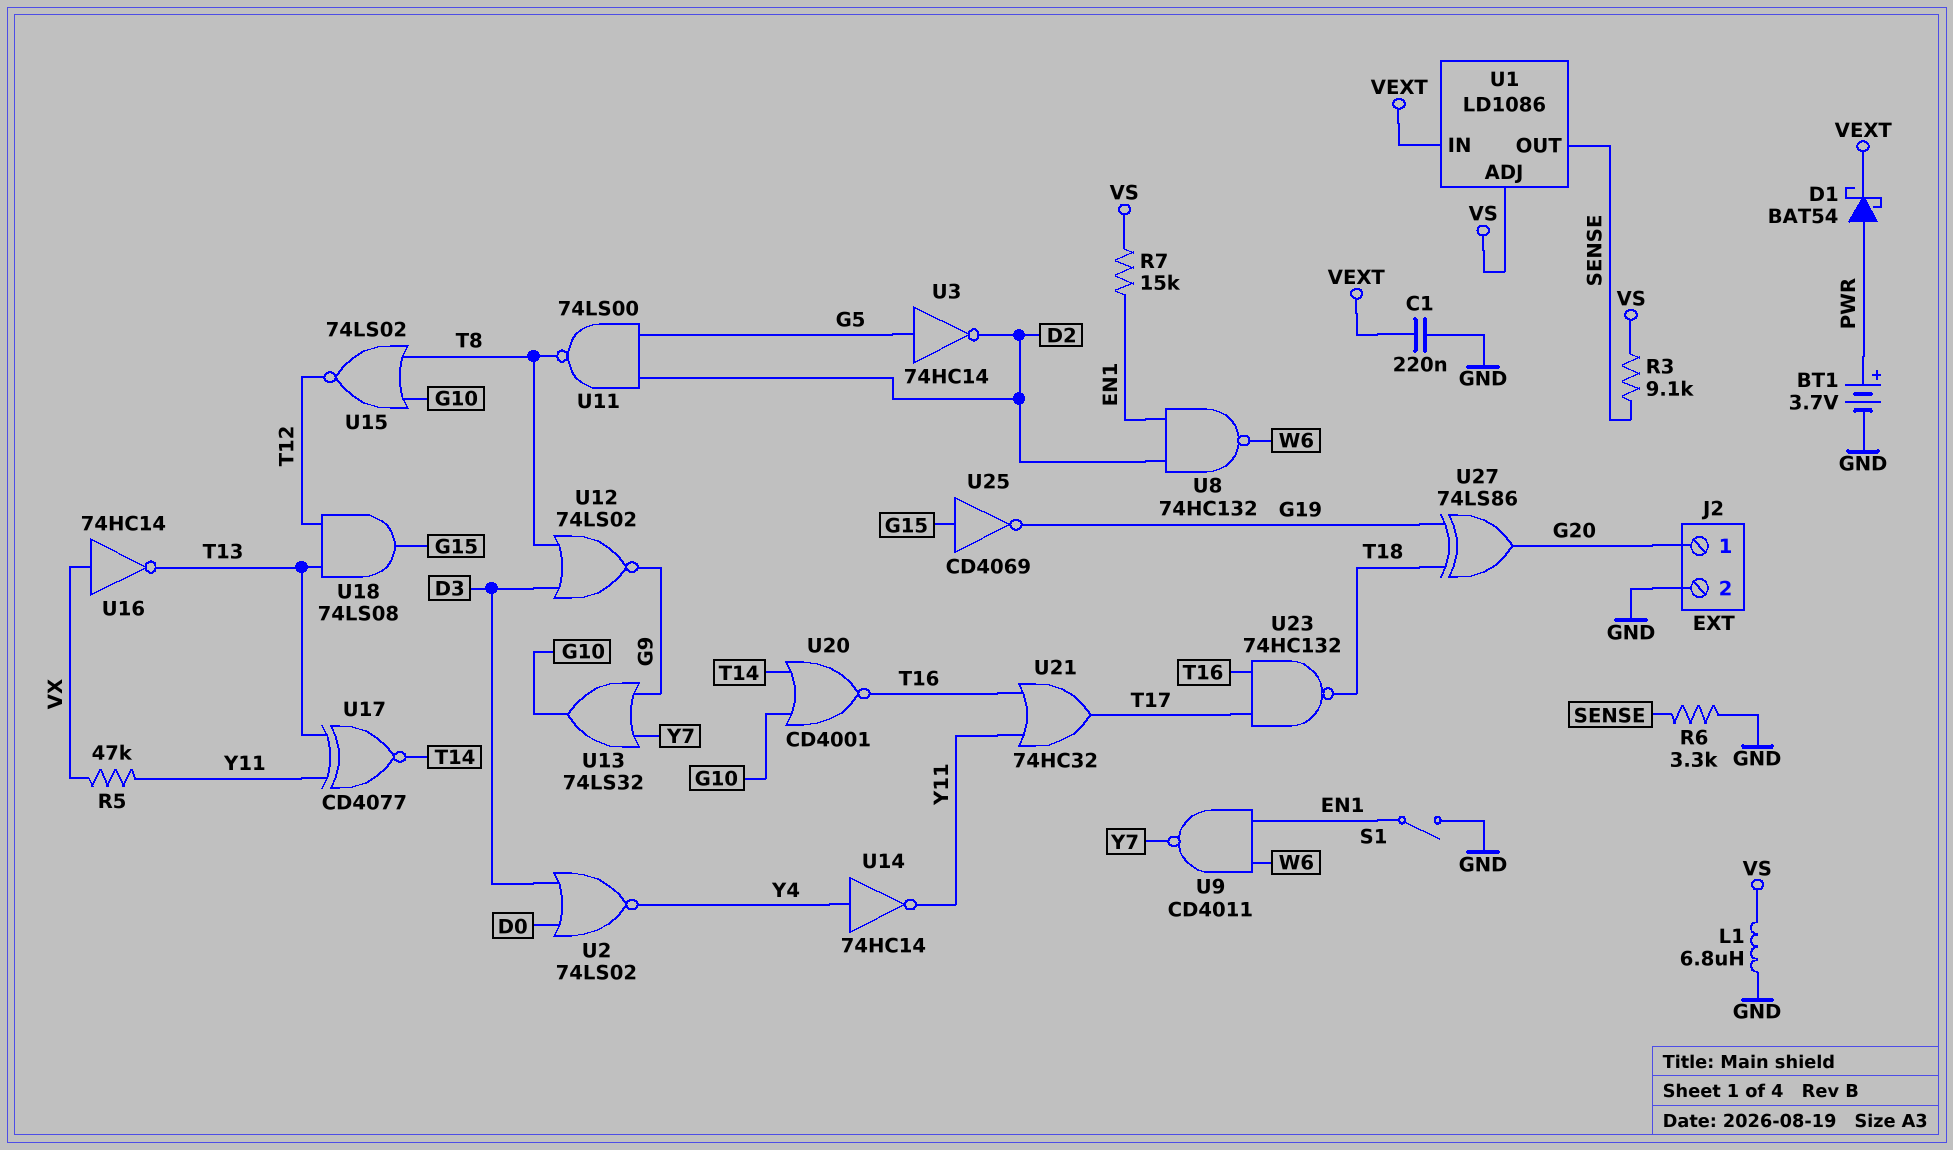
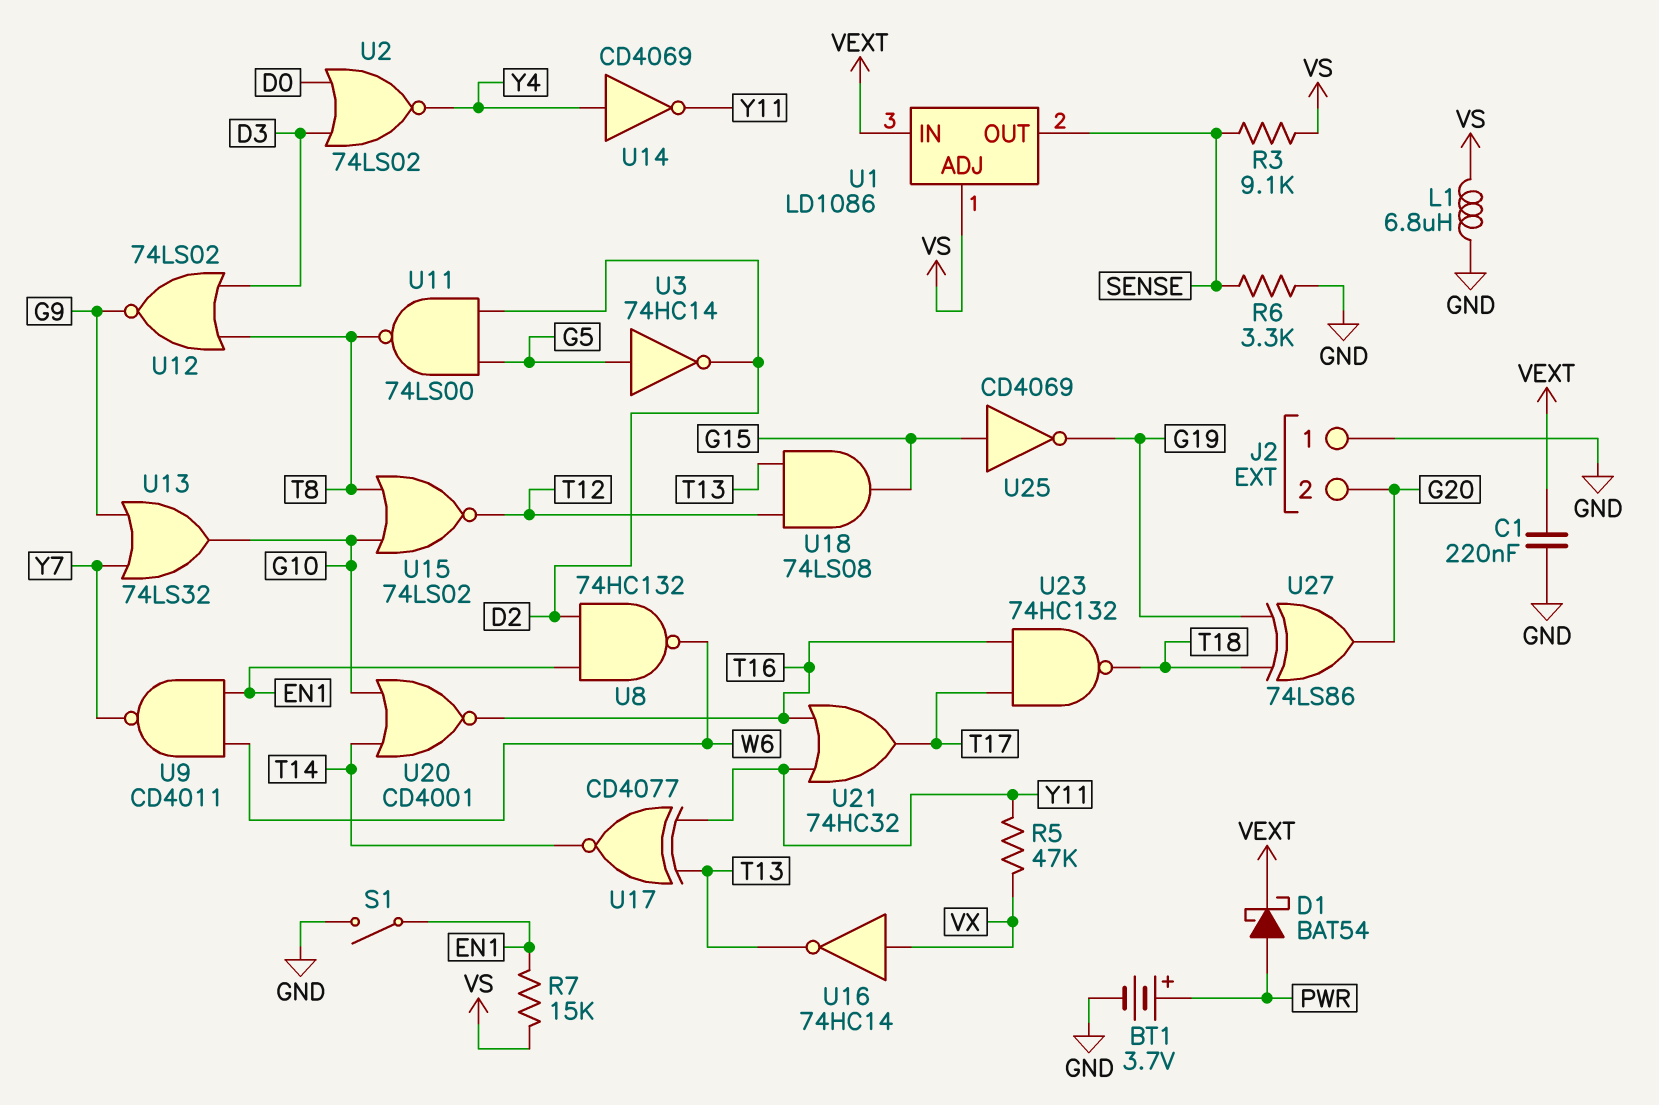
J2 pin 1: G20 -> GND
J2 pin 2: GND -> G20
U14: NOT 74HC14 (in Y4, out Y11) -> NOT CD4069 (in Y4, out Y11)

